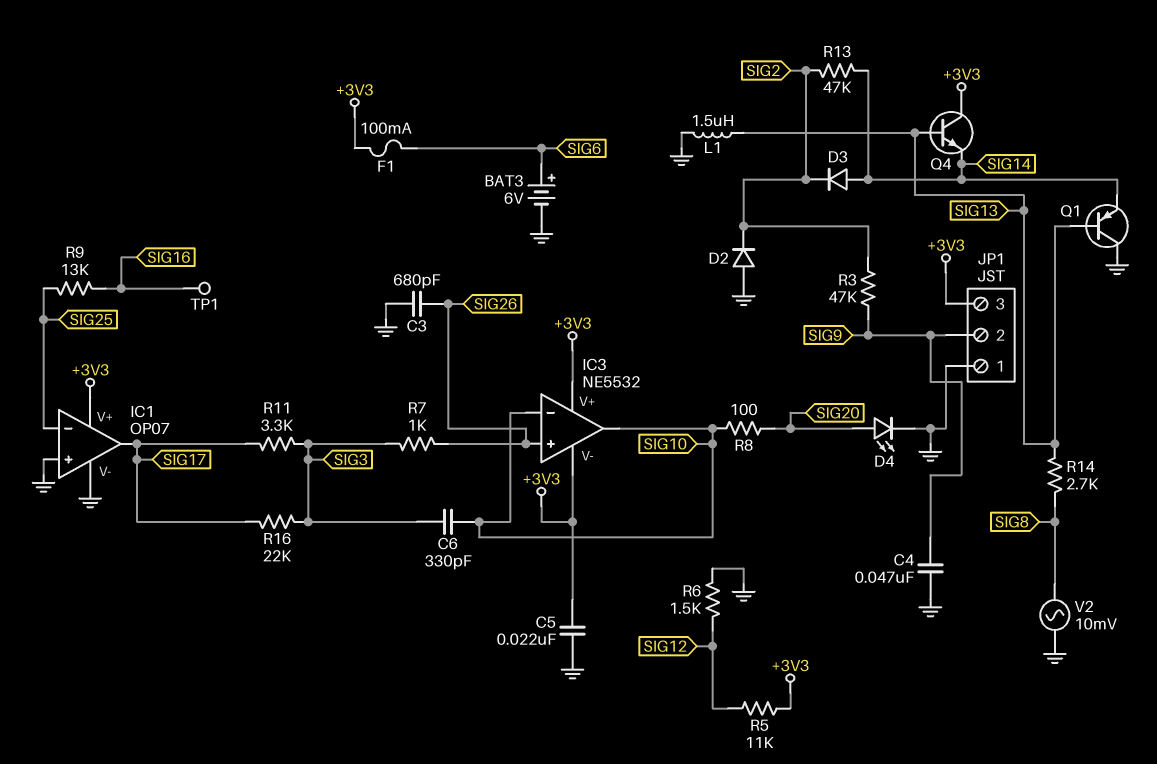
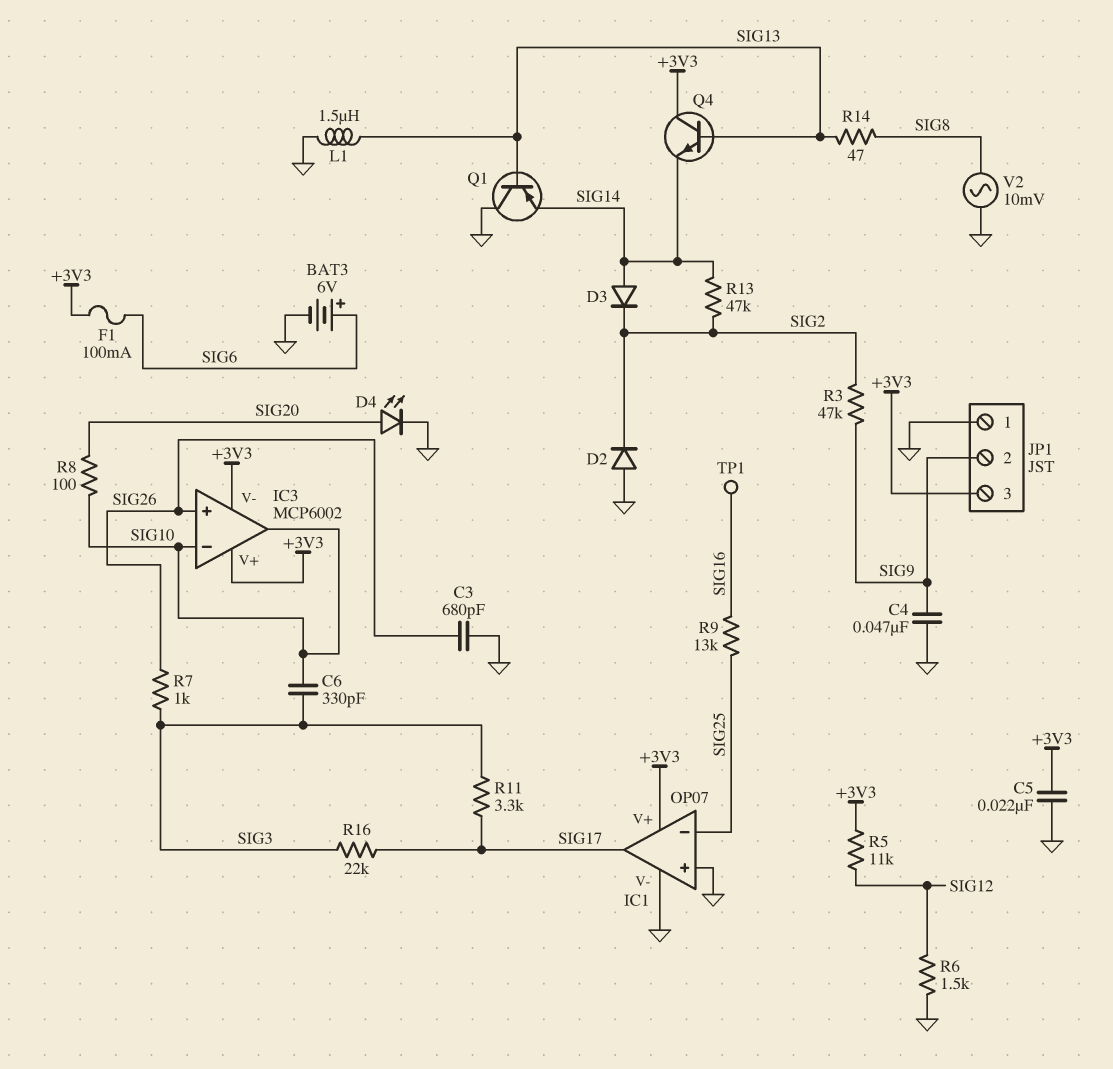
IC3: NE5532 -> MCP6002
R14: 2.7k (SIG8, SIG13) -> 47 (SIG8, SIG13)

